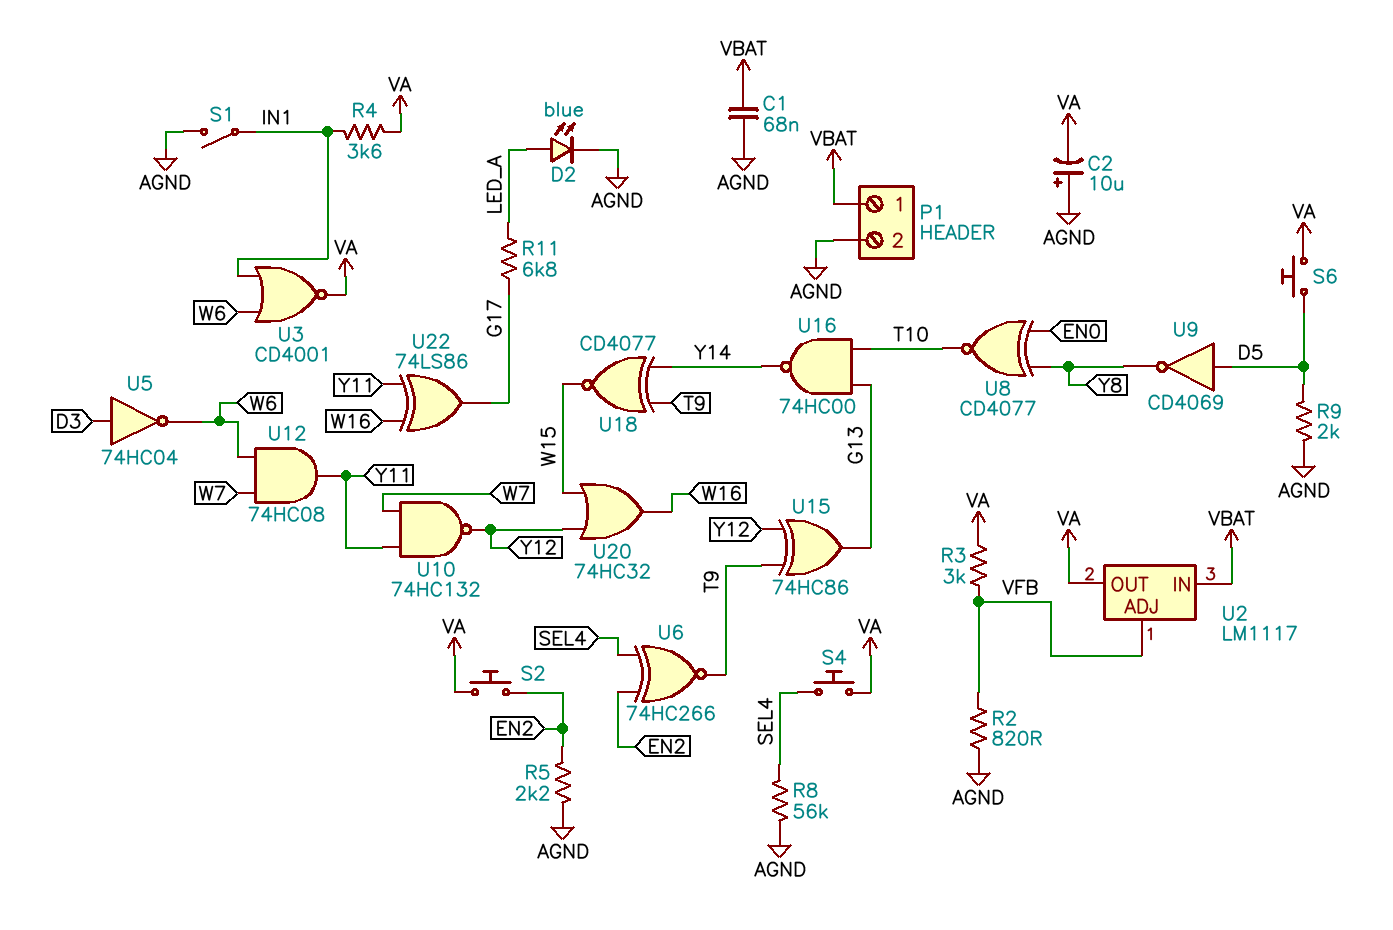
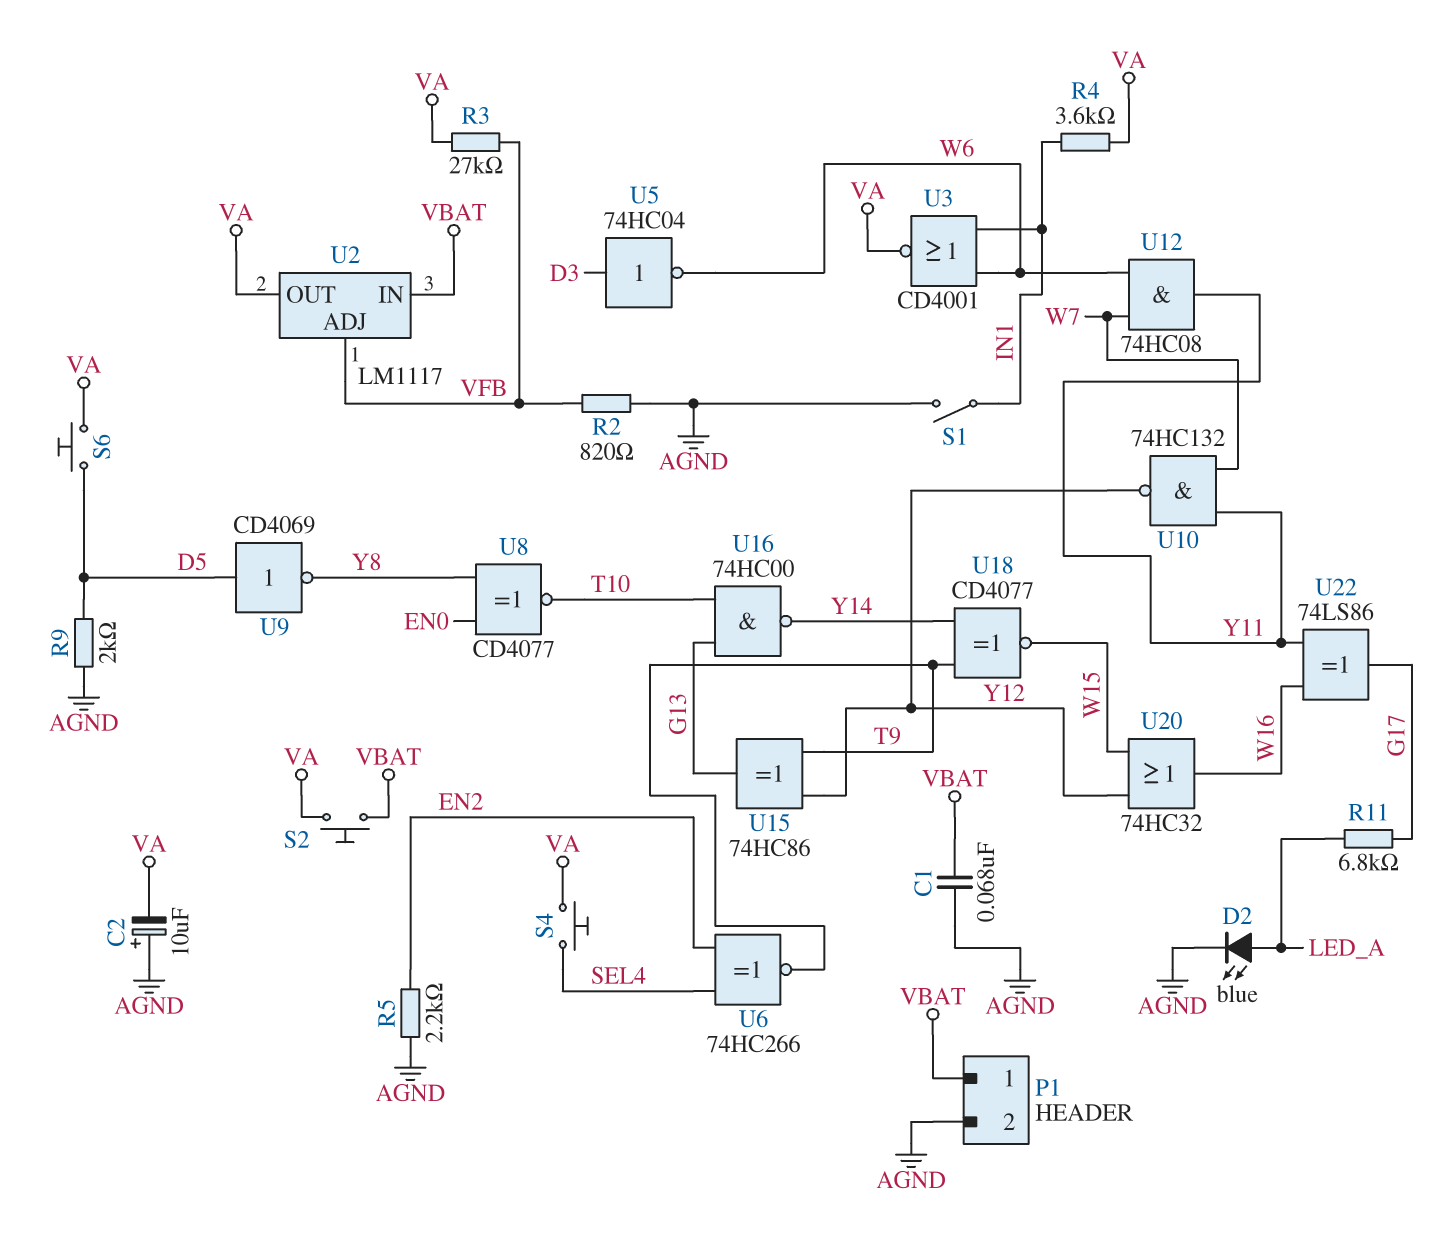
R3: 3k (VA, VFB) -> 27k (VA, VFB)
R8: 56k (AGND, SEL4) -> none
S2: button (EN2, VA) -> button (VA, VBAT)

